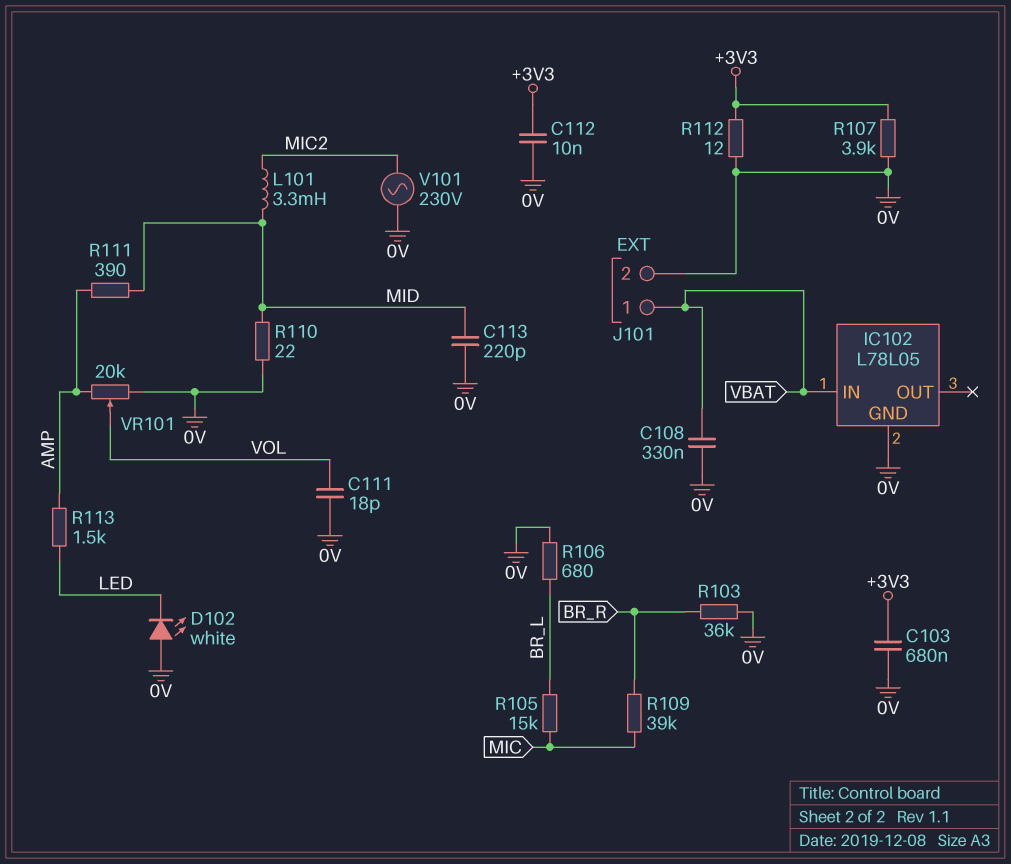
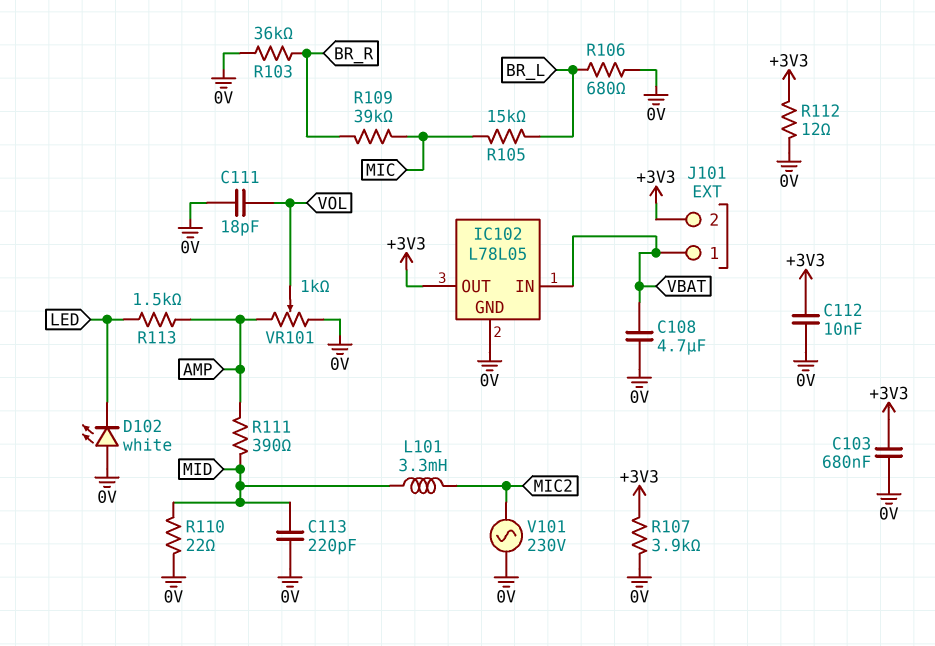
C108: 330nF (0V, VBAT) -> 4.7uF (0V, VBAT)
IC102 pin OUT: none -> +3V3
J101 pin 2: 0V -> +3V3
VR101: 20k (0V, AMP, wiper VOL) -> 1k (0V, AMP, wiper VOL)

